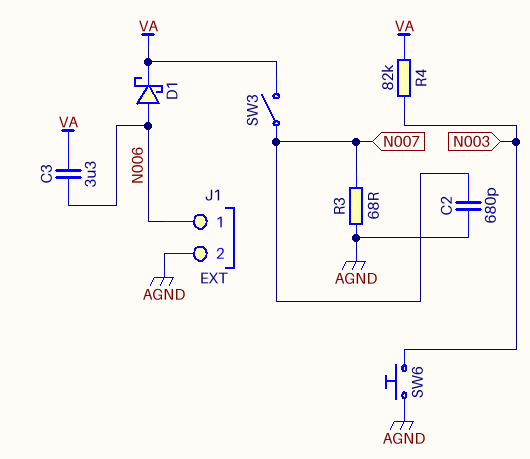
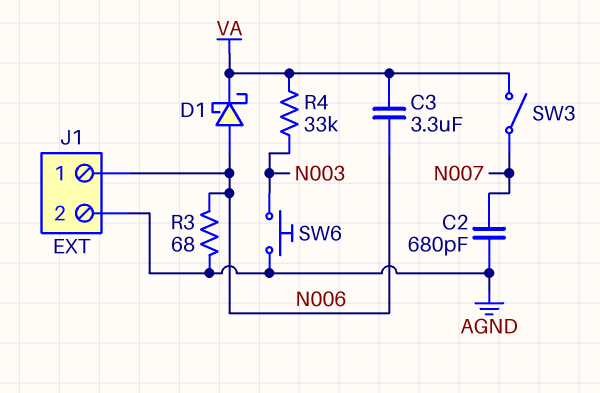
R3: 68 (AGND, N007) -> 68 (AGND, N006)
R4: 82k (N003, VA) -> 33k (N003, VA)

